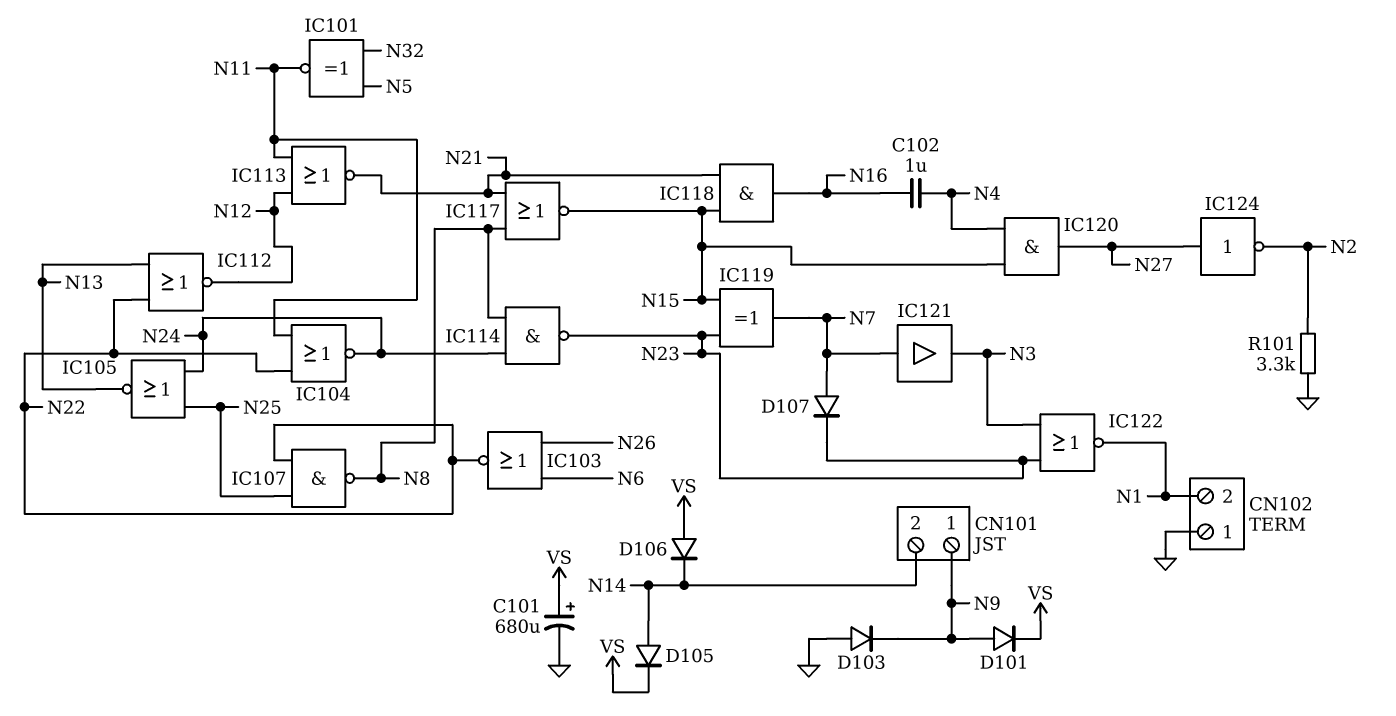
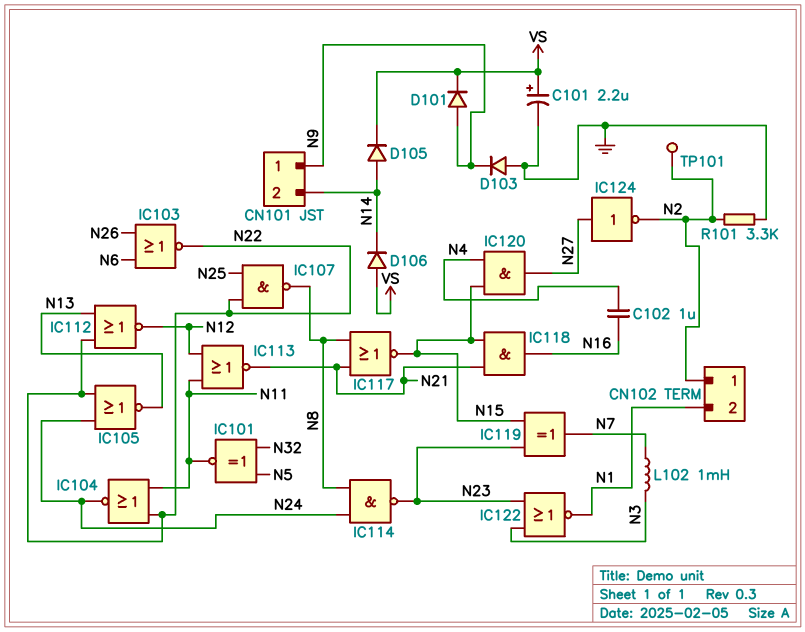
C101: 680uF (plus VS, minus GND) -> 2.2uF (plus VS, minus GND)
CN102 pin 1: GND -> N2
D107: diode (A N7, K N23) -> none
IC105: NOR (in N24, in N25, out N13) -> NOR (in N22, in N24, out N13)
IC121: buffer (in N7, out N3) -> none
L102: none -> 1mH (N3, N7)
TP101: none -> test point (N2)

